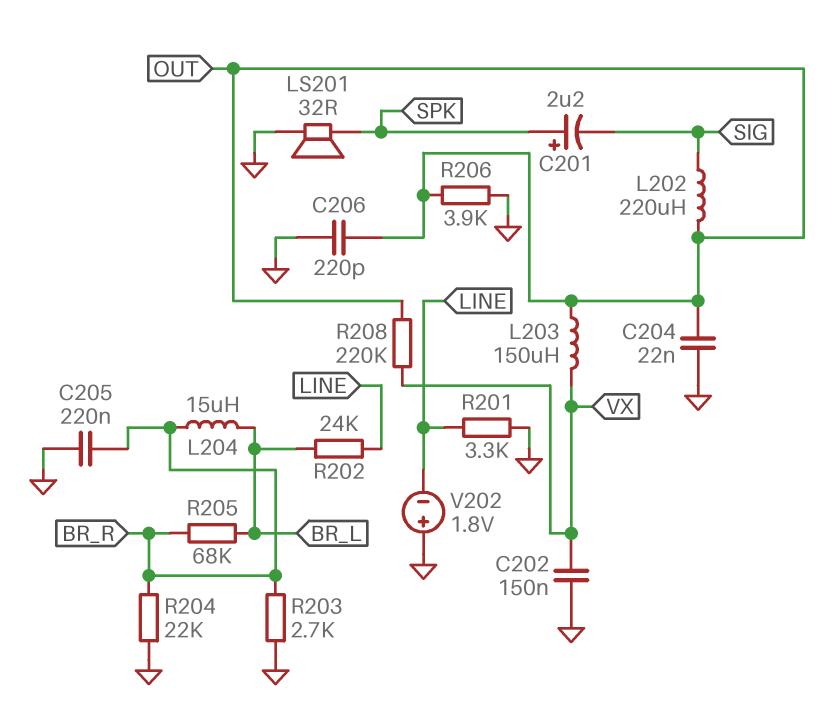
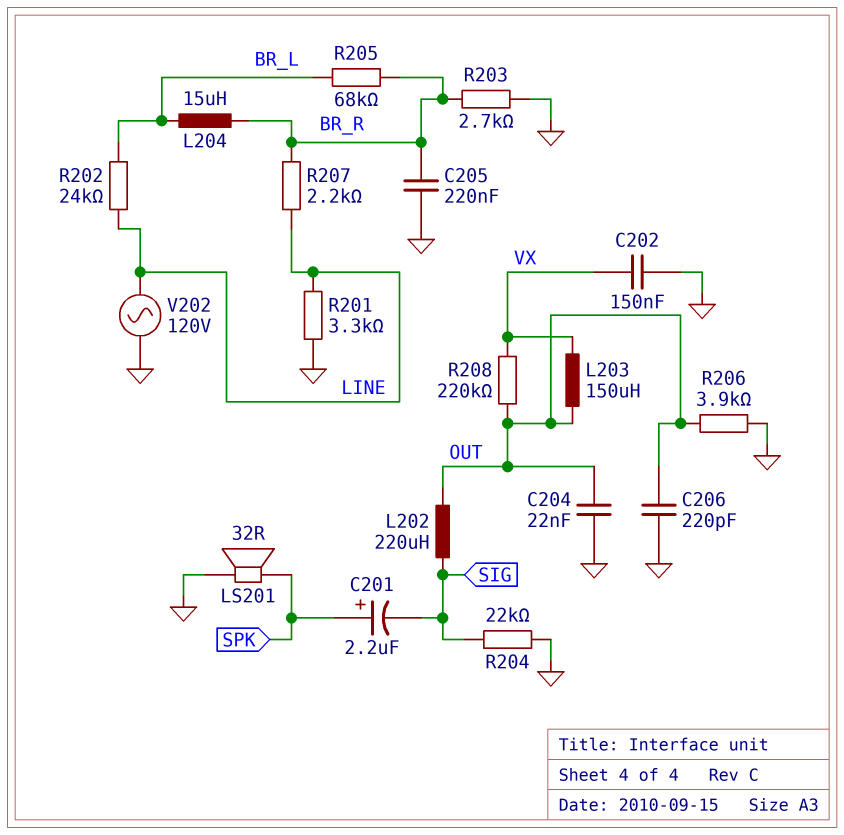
R204: 22k (BR_R, GND) -> 22k (GND, SIG)
R207: none -> 2.2k (BR_R, LINE)
V202: 1.8V (plus GND, minus LINE) -> AC 120V (GND, LINE)

